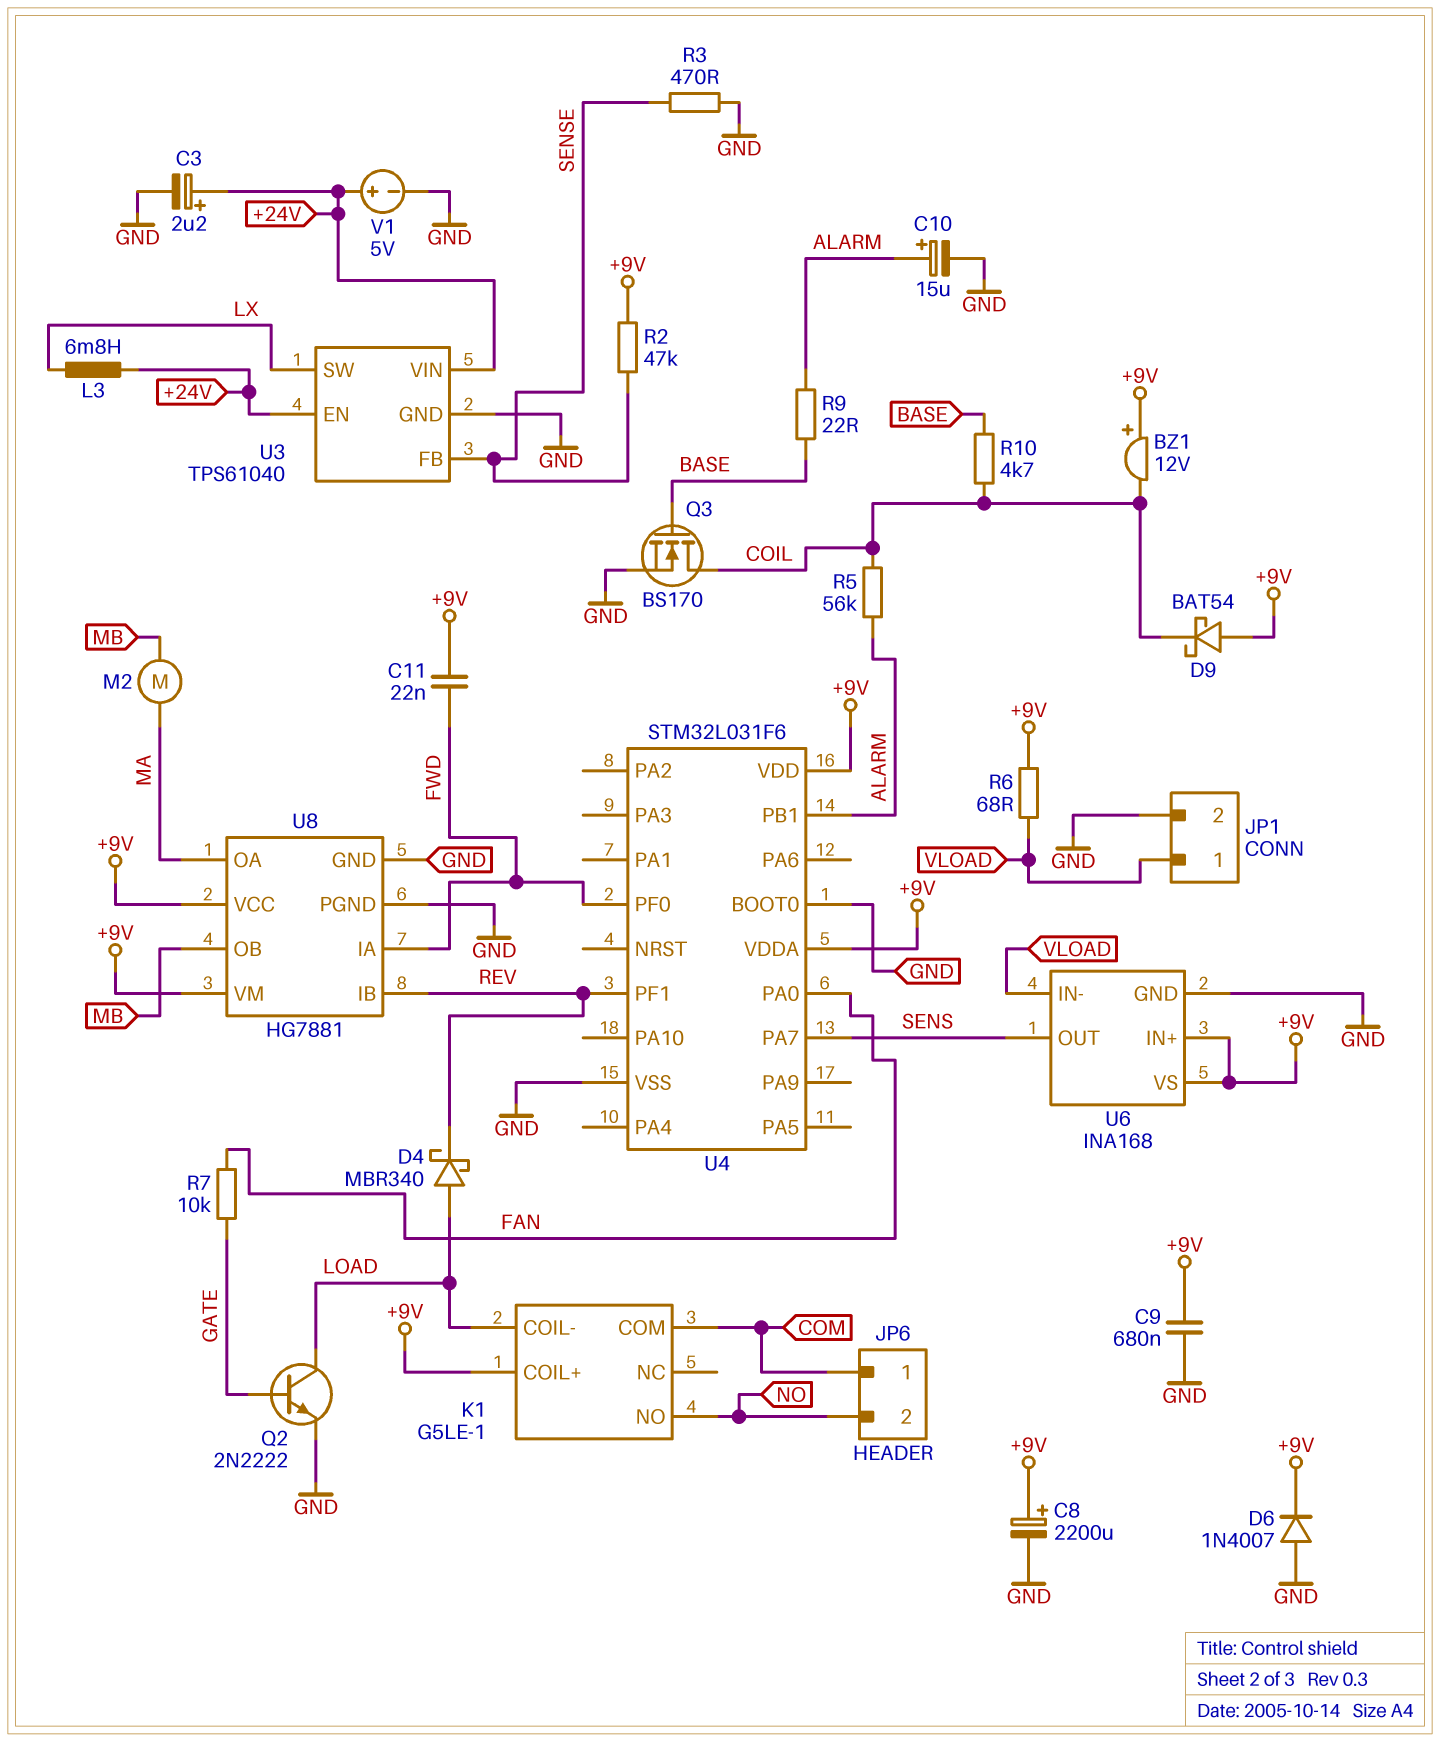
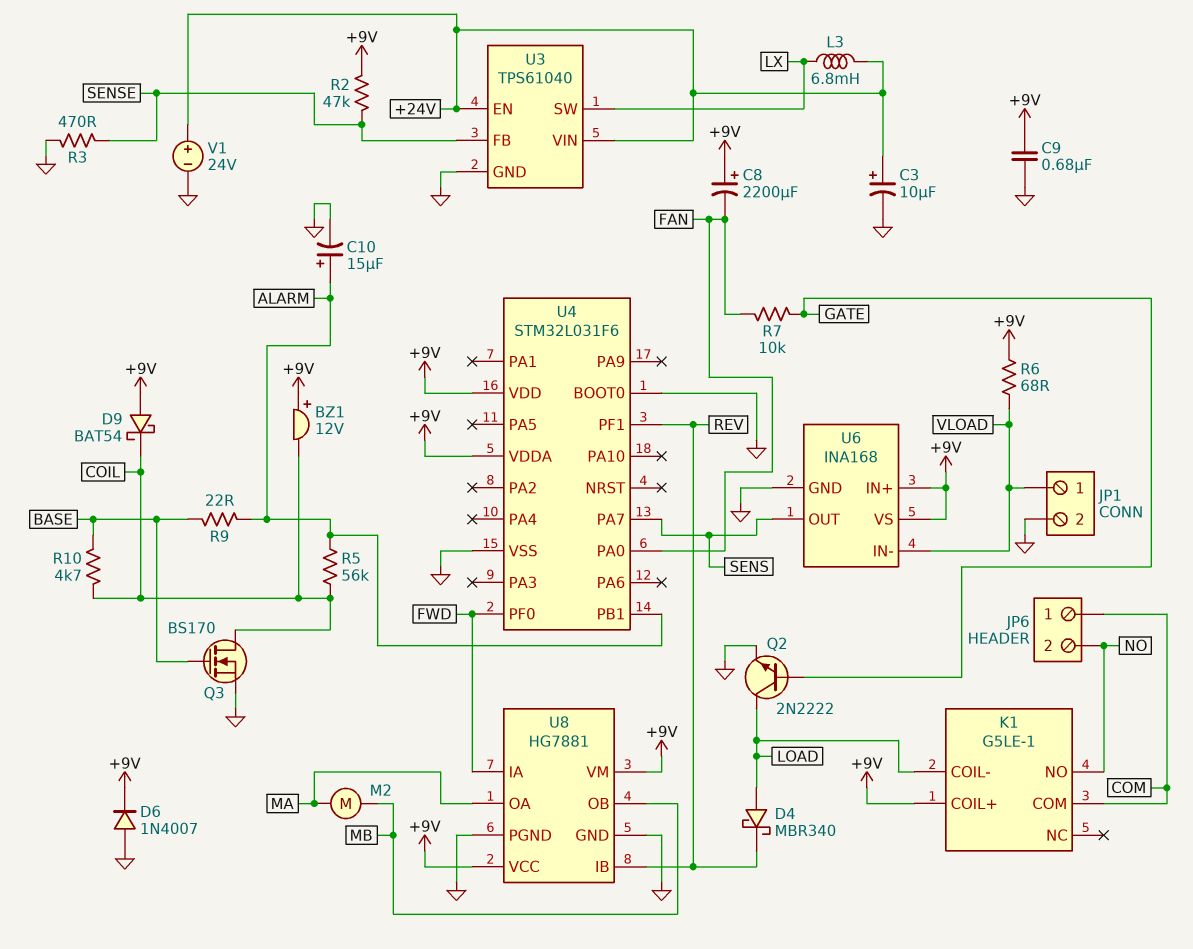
C3: 2.2uF (plus +24V, minus GND) -> 10uF (plus +24V, minus GND)
C8: 2200uF (plus +9V, minus GND) -> 2200uF (plus +9V, minus FAN)
C11: 22nF (+9V, FWD) -> none
V1: 5V (plus +24V, minus GND) -> 24V (plus +24V, minus GND)

